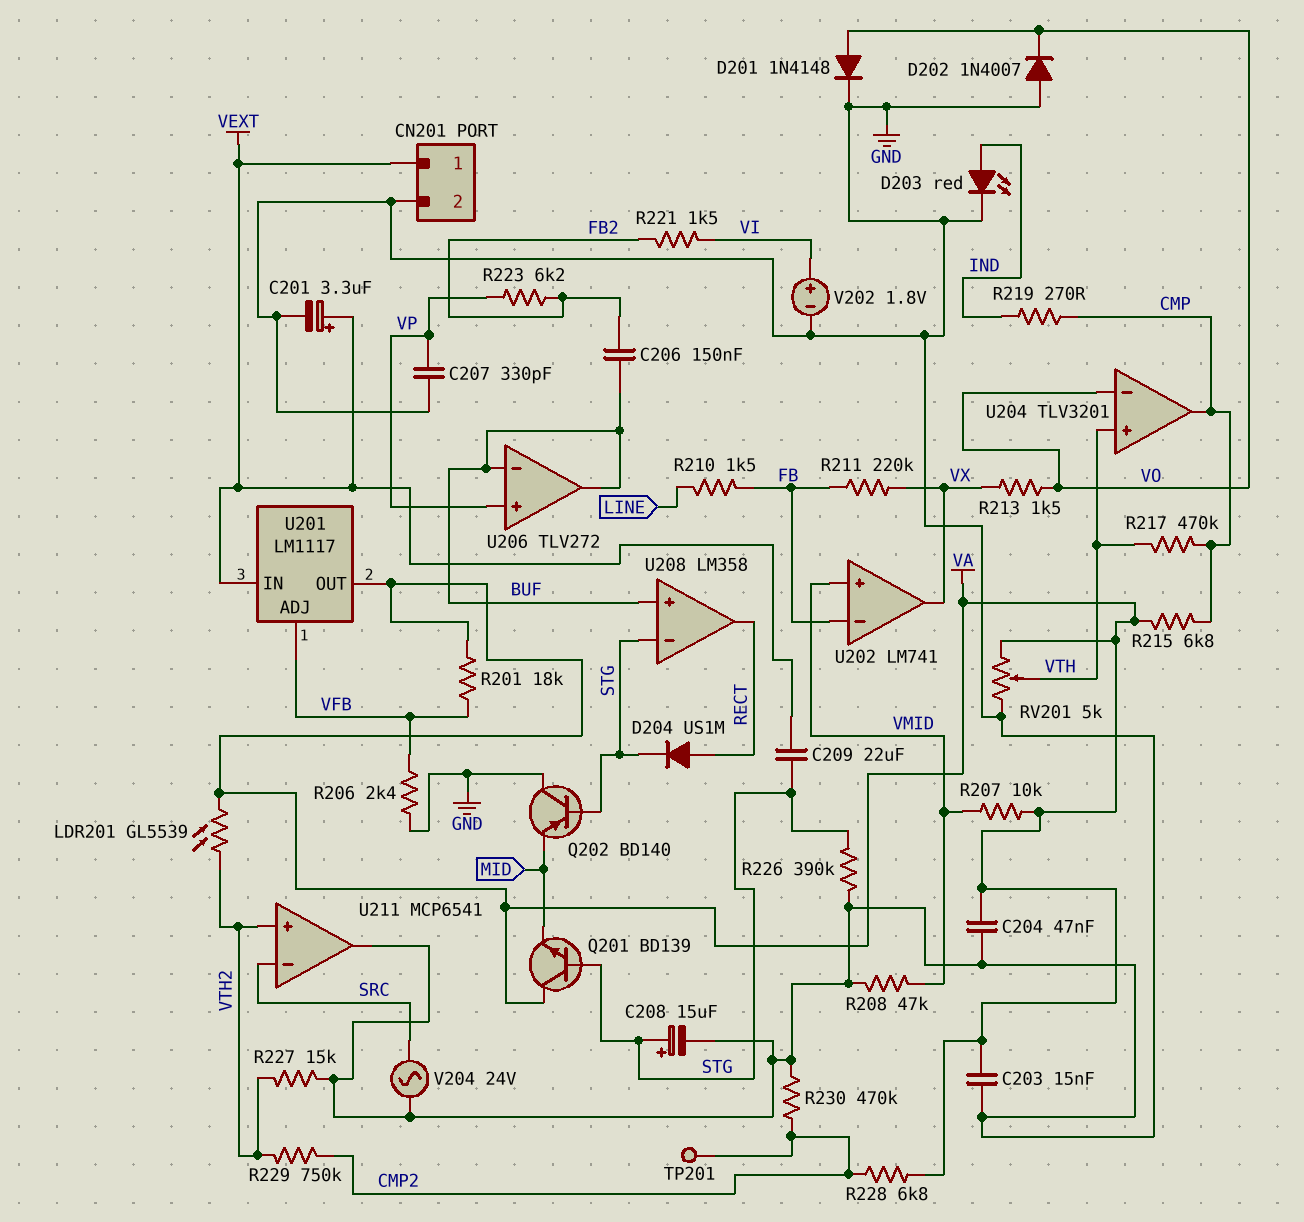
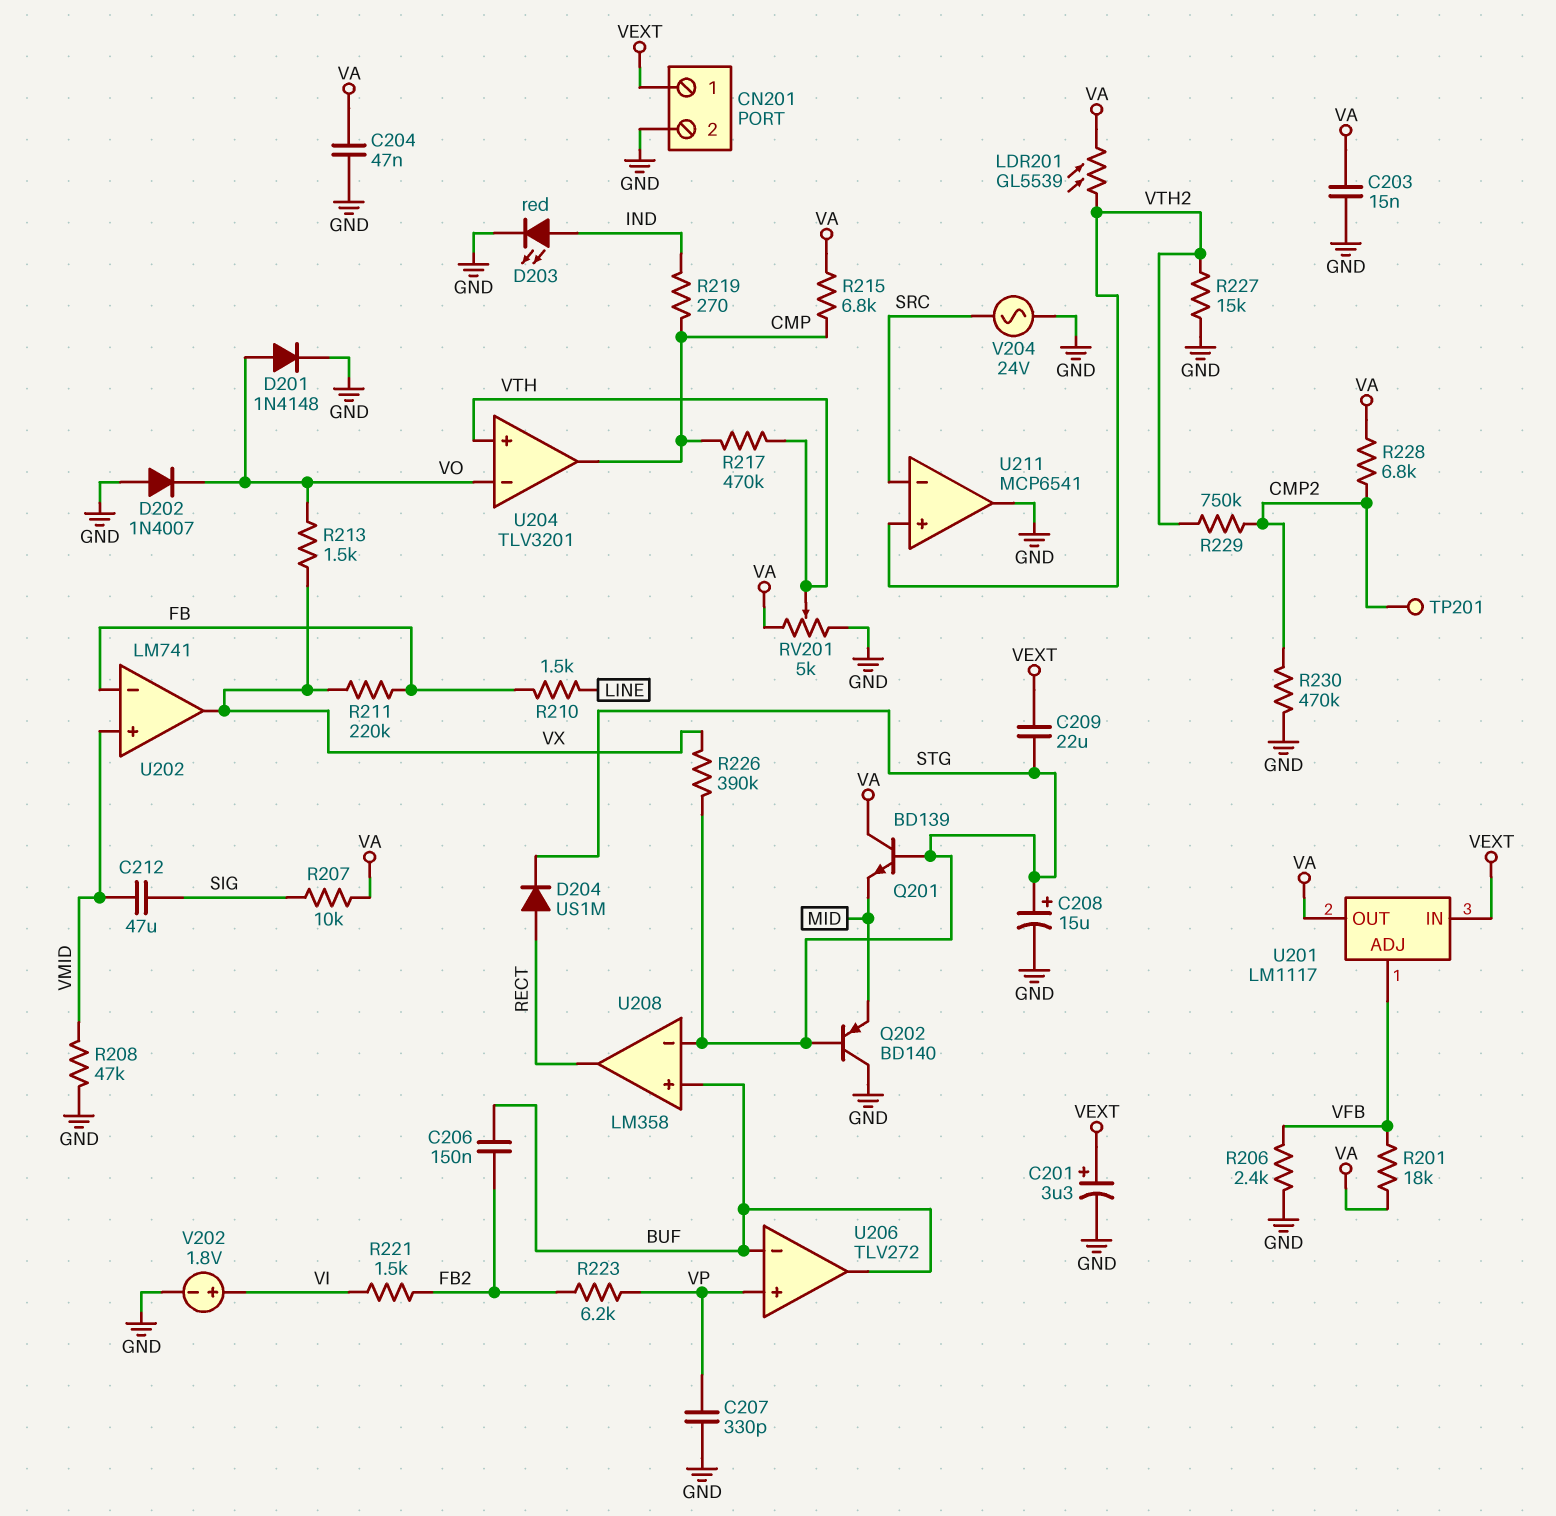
C212: none -> 47uF (SIG, VMID)
R207: 10k (VA, VMID) -> 10k (SIG, VA)
R226: 390k (GND, STG) -> 390k (STG, VX)

